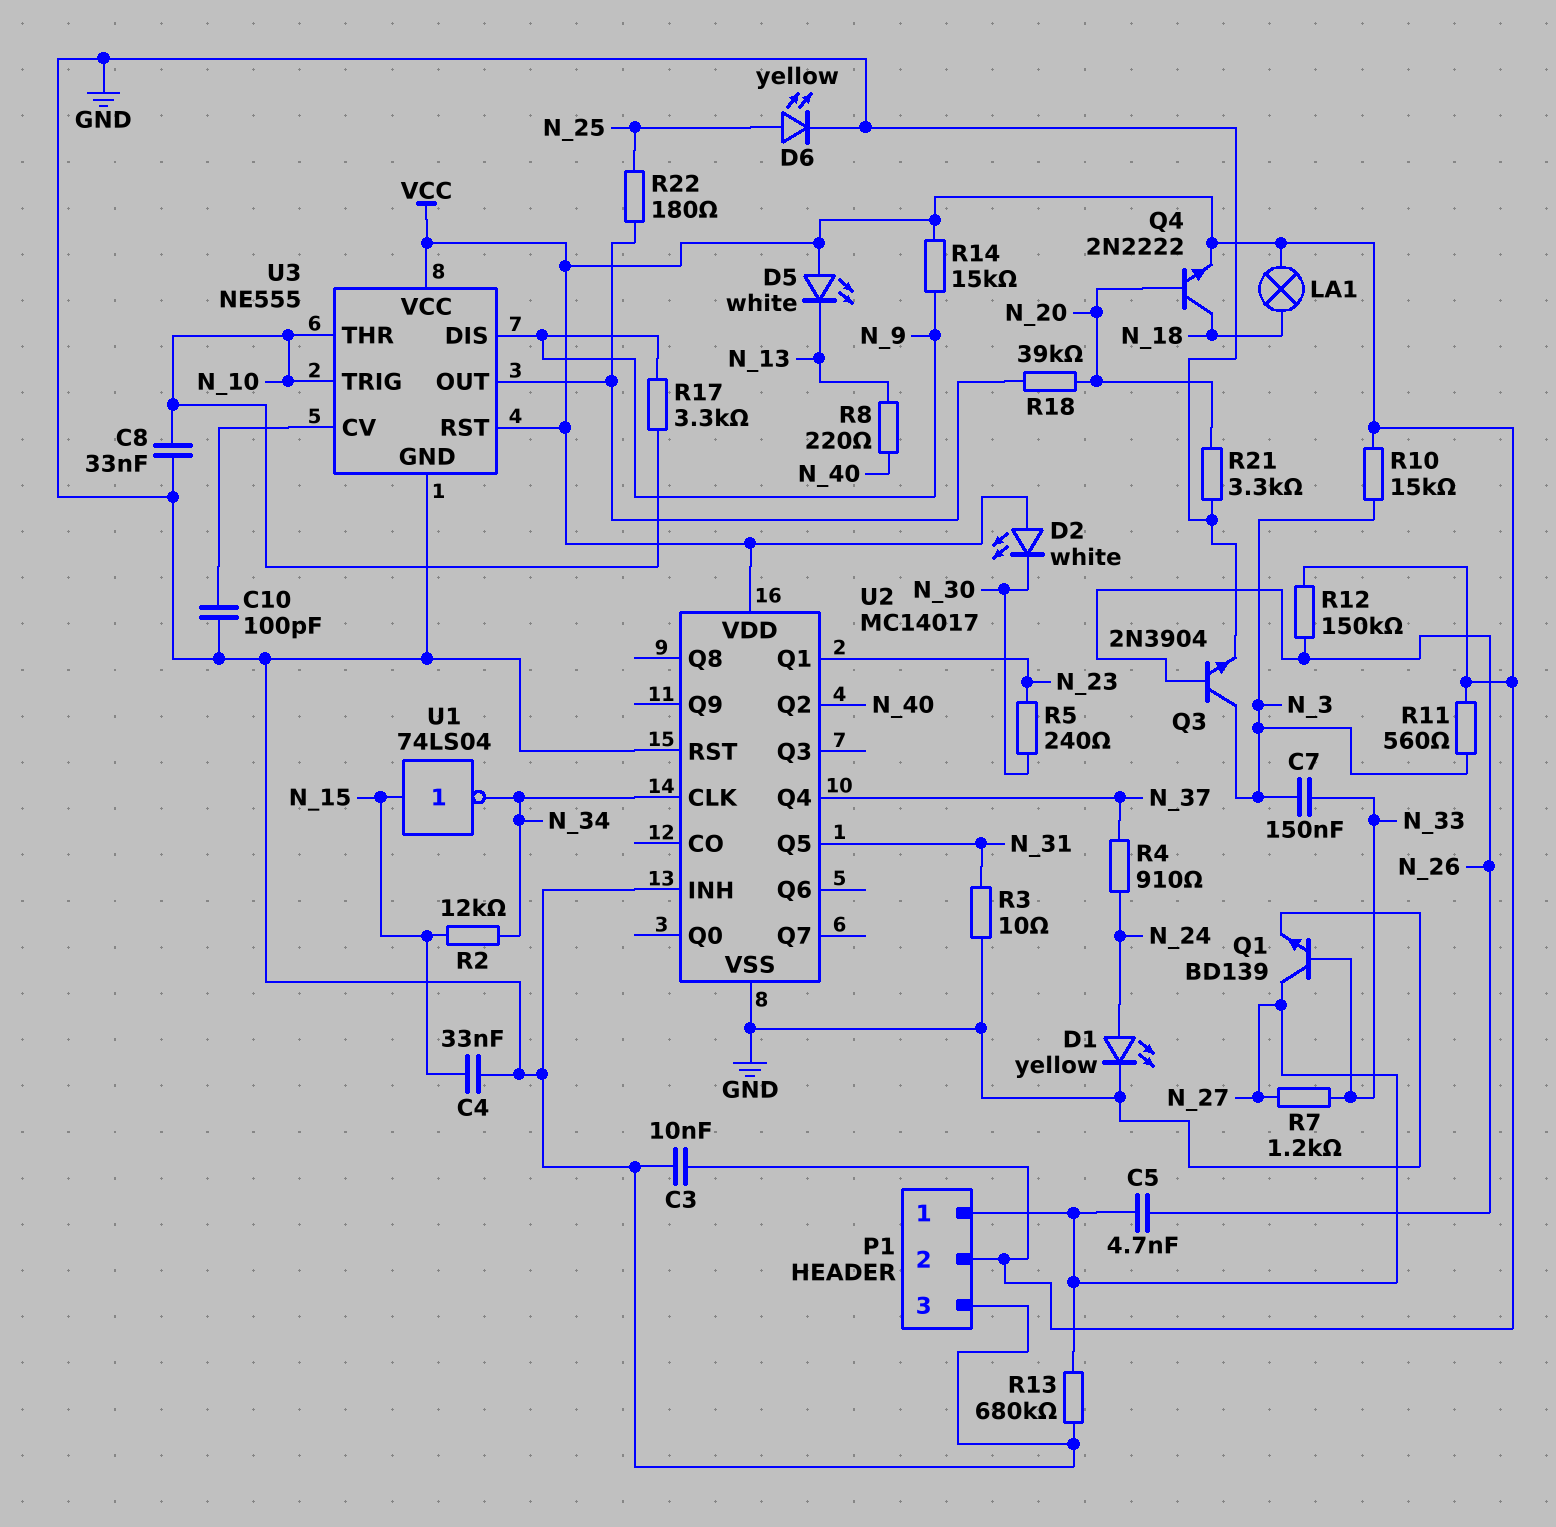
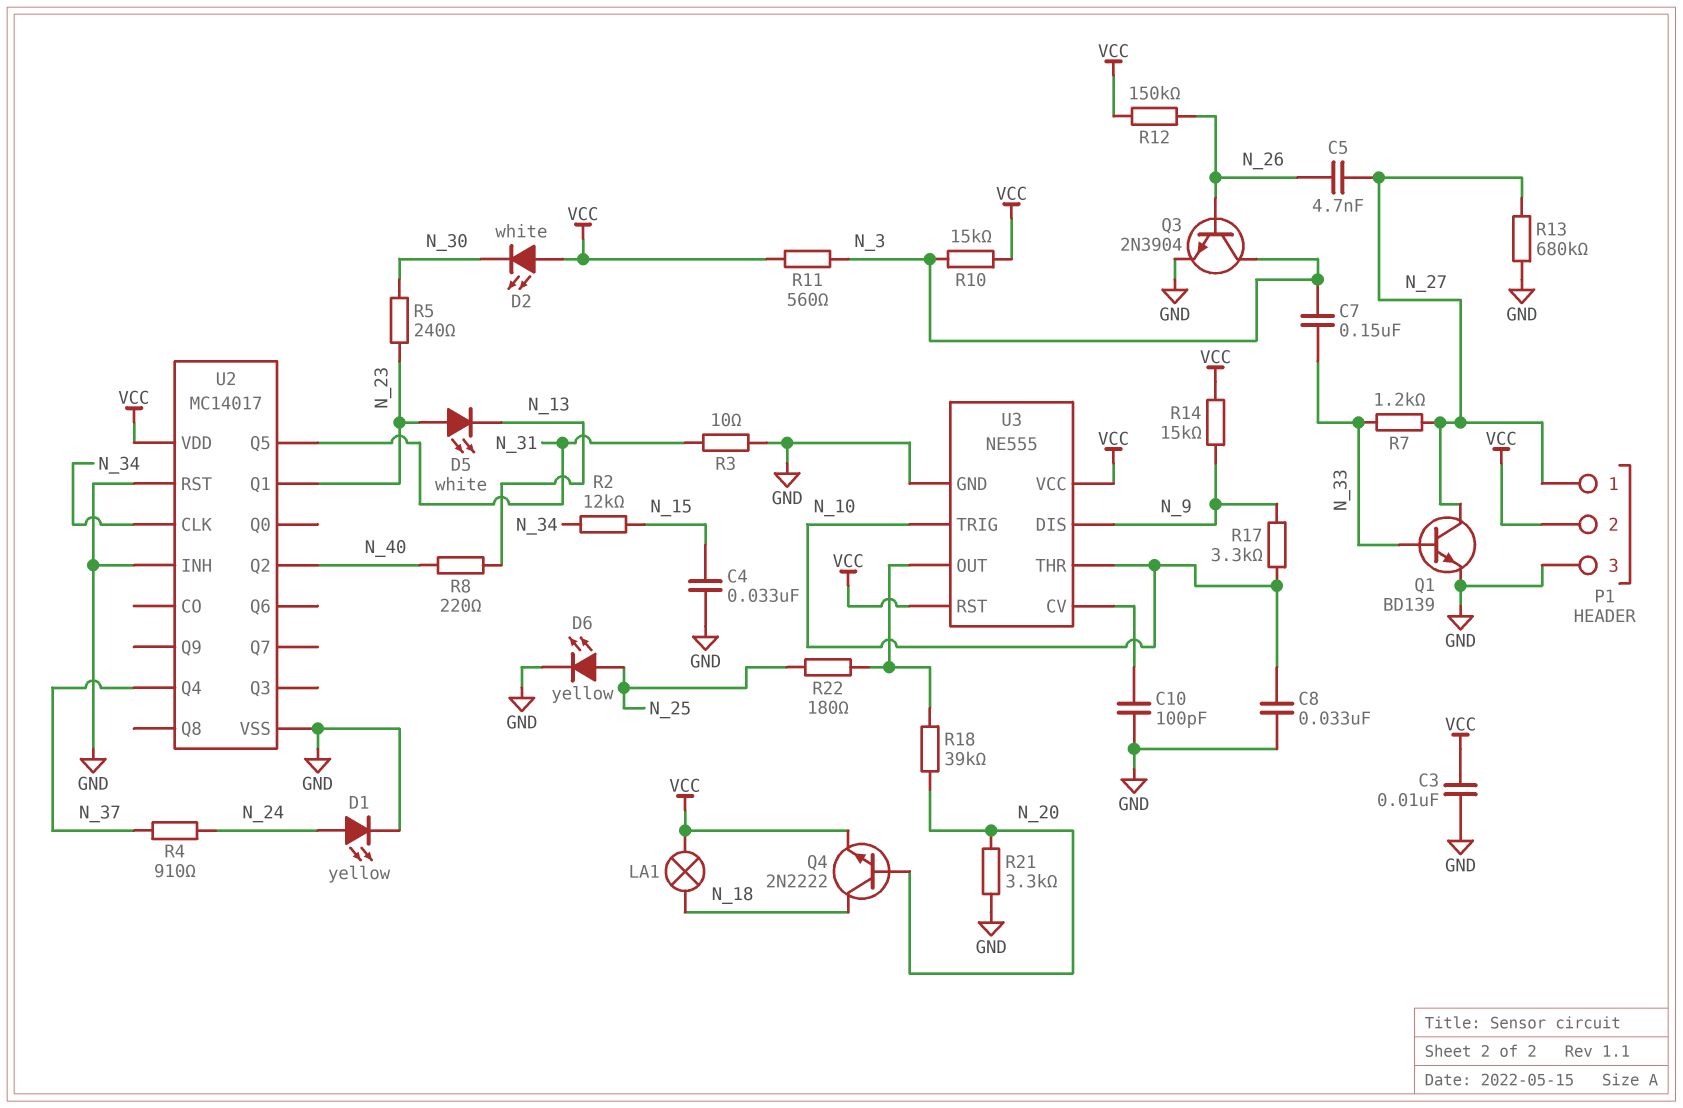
D5: LED white (A VCC, K N_13) -> LED white (A N_23, K N_13)
U1: NOT 74LS04 (in N_15, out N_34) -> none

